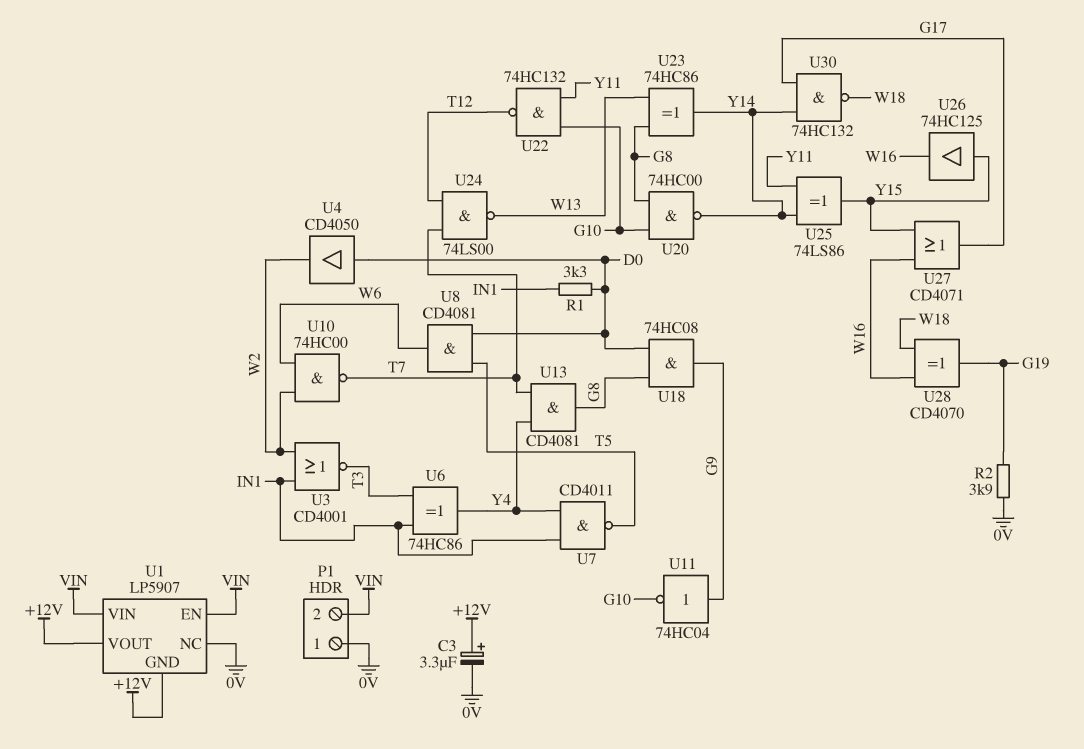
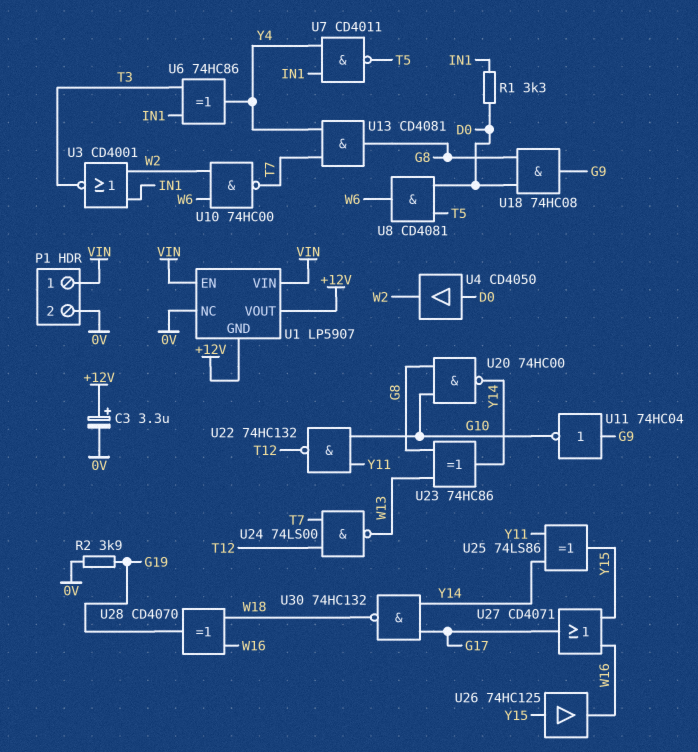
P1 pin 1: 0V -> VIN
P1 pin 2: VIN -> 0V

